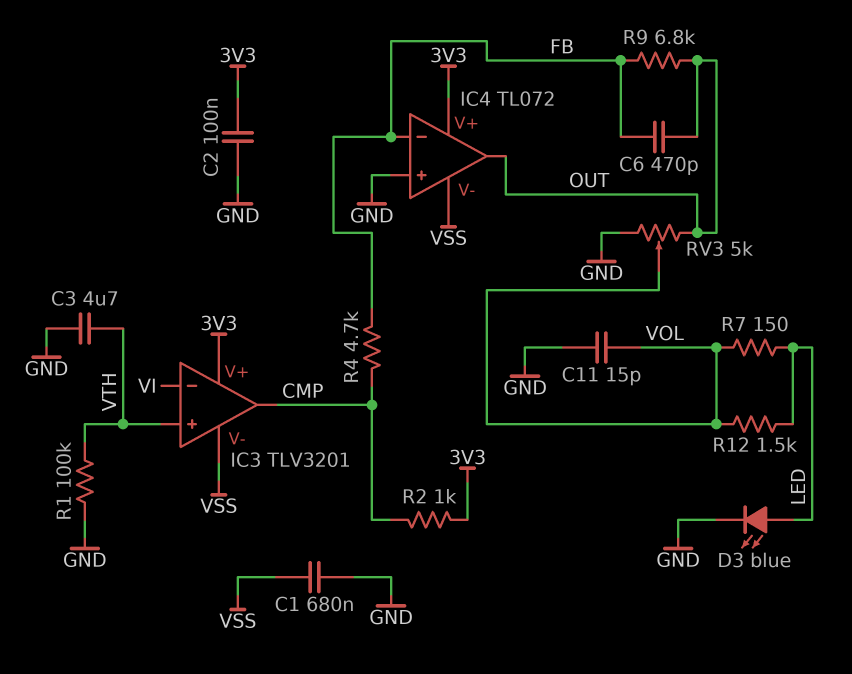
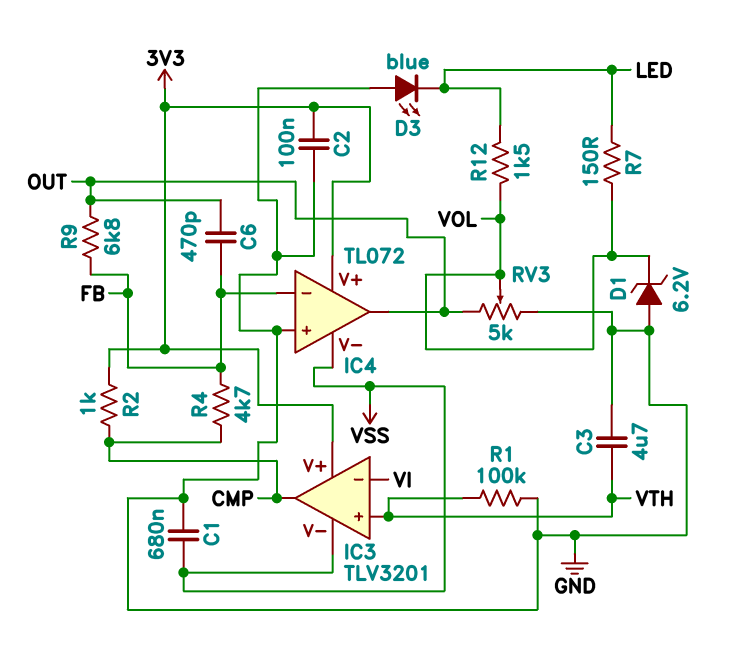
C11: 15pF (GND, VOL) -> none
D1: none -> zener 6.2V (A GND, K VOL)
D3: LED blue (A LED, K GND) -> LED blue (A GND, K LED)

